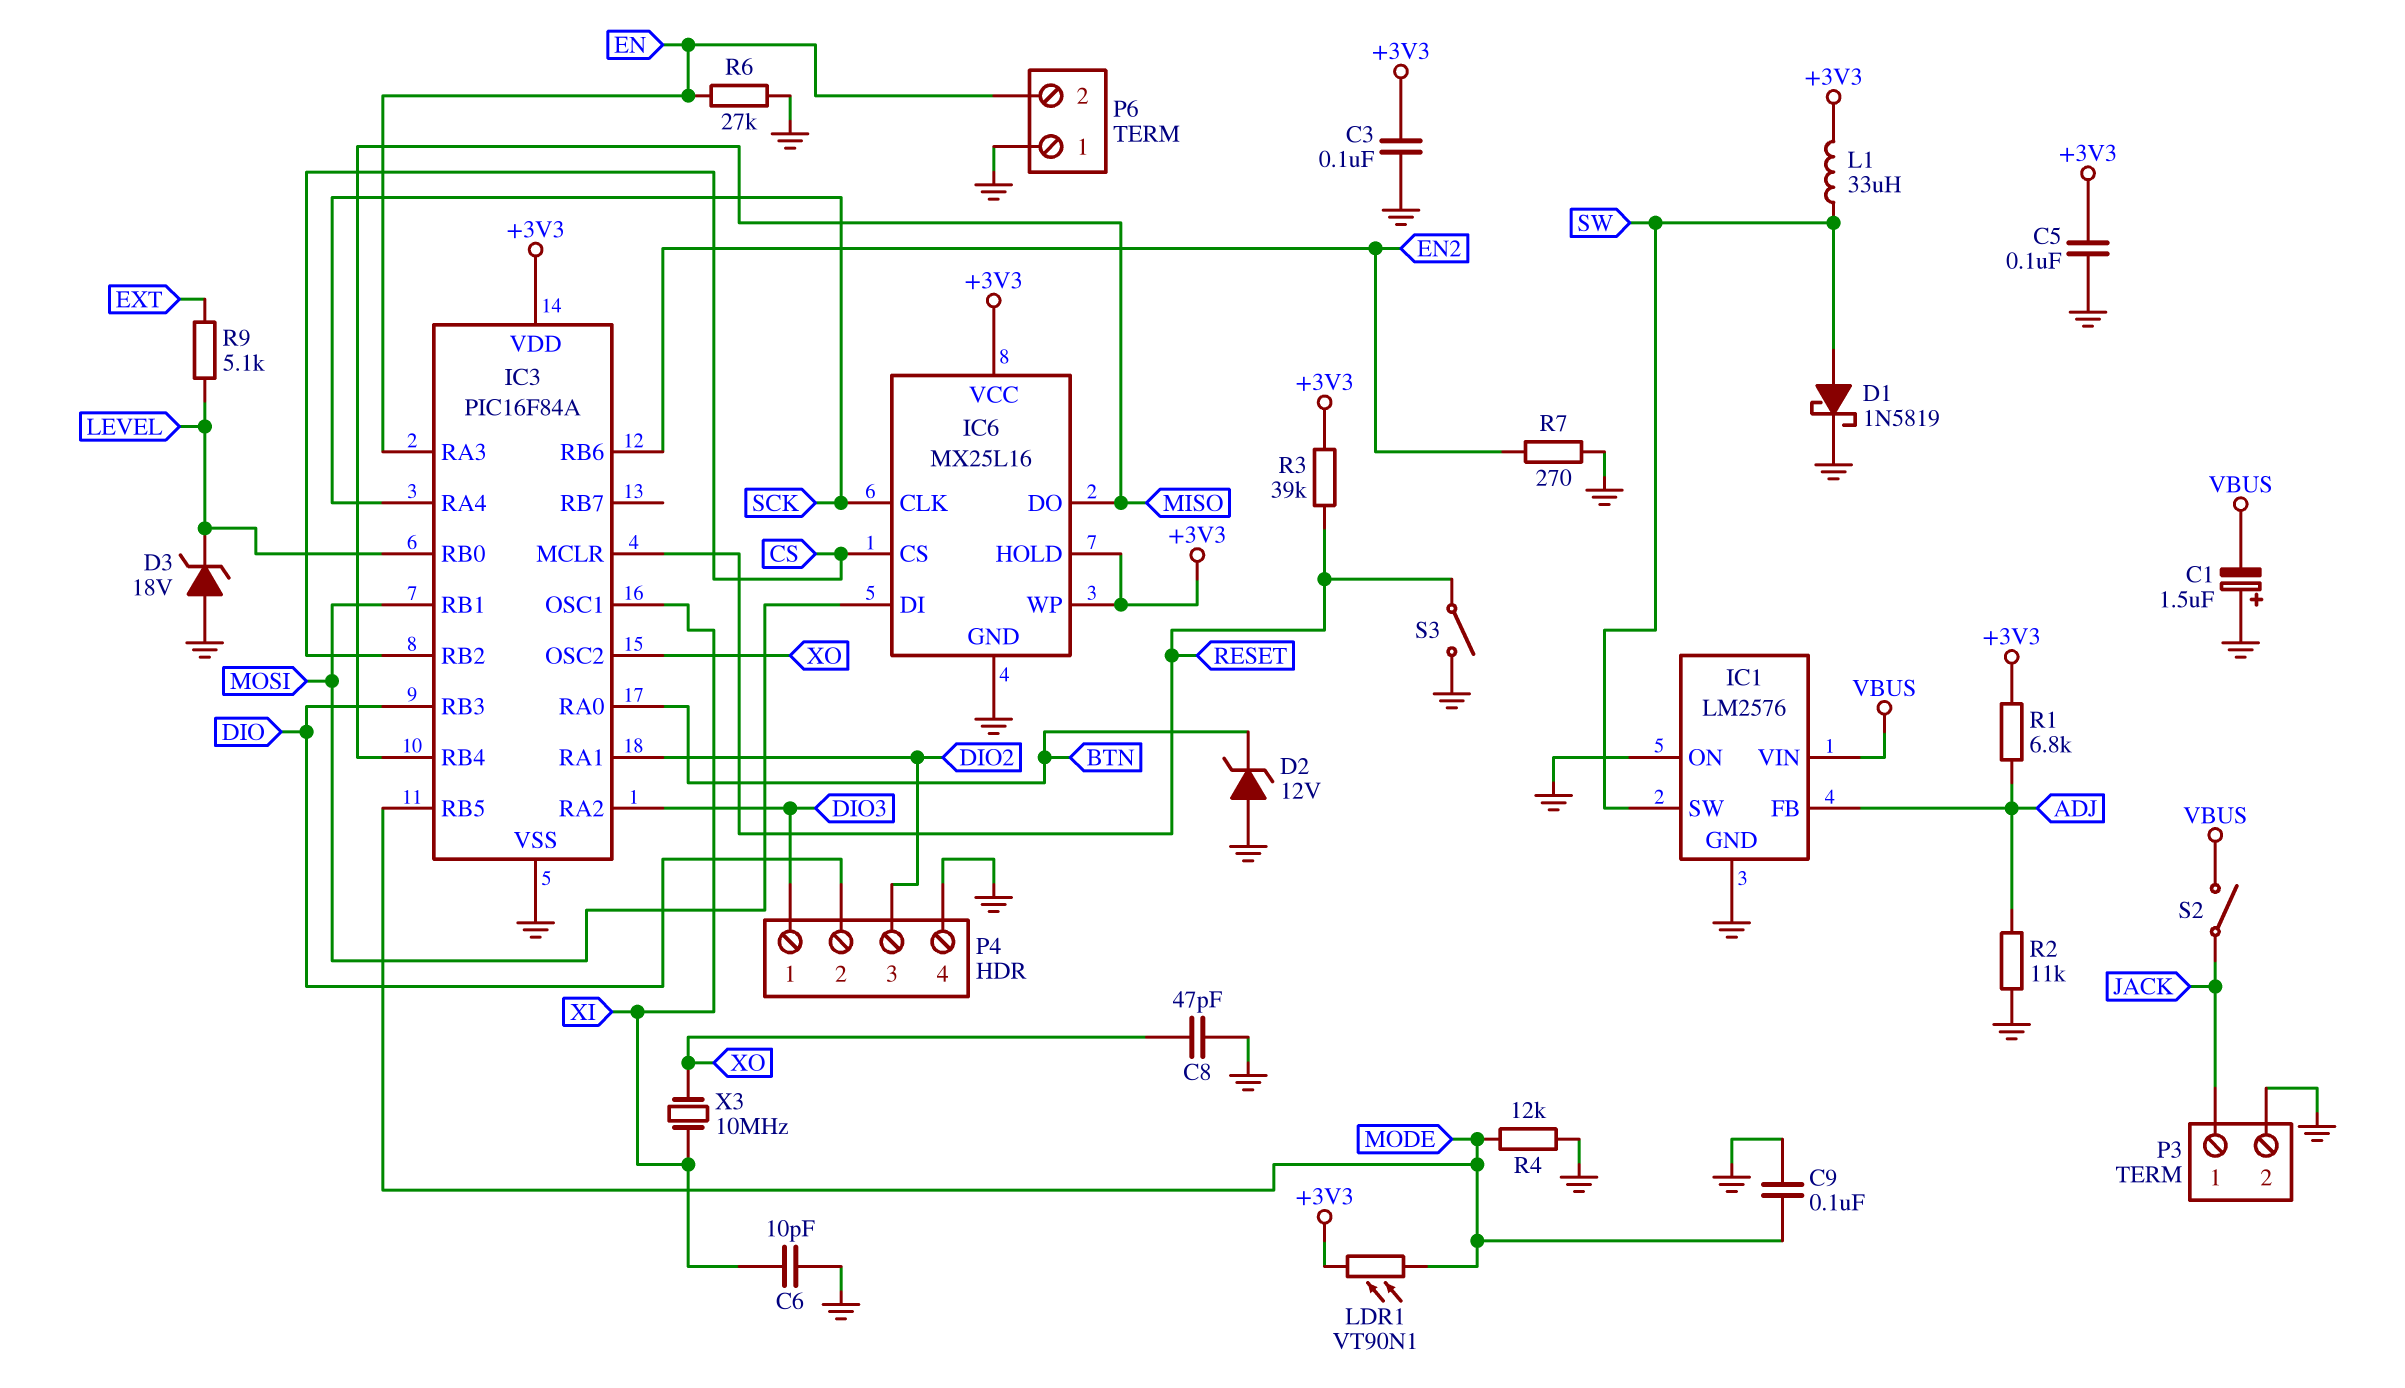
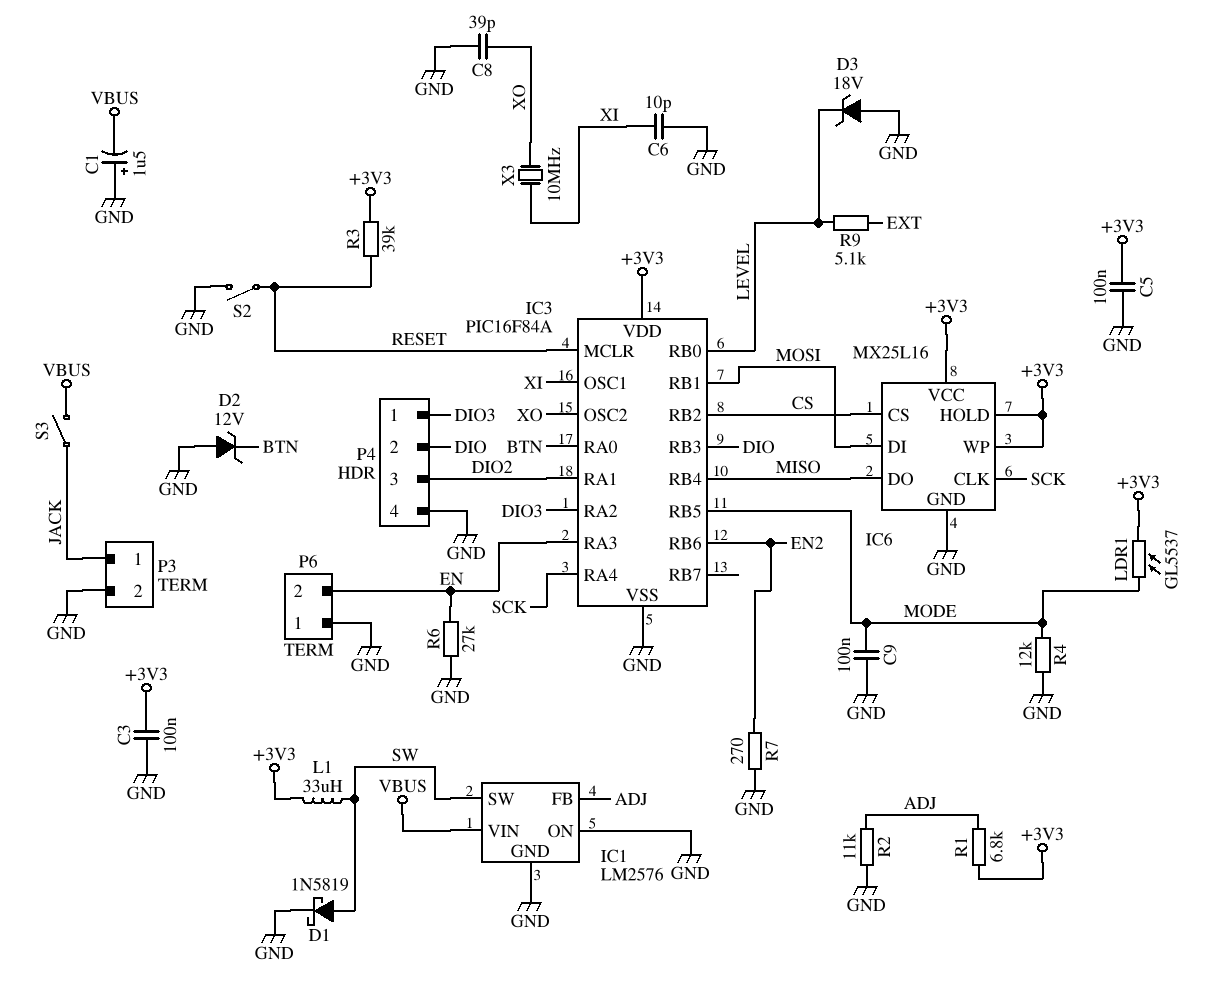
C8: 47pF (GND, XO) -> 39pF (GND, XO)
LDR1: VT90N1 (+3V3, MODE) -> GL5537 (+3V3, MODE)
S2: switch (JACK, VBUS) -> switch (GND, RESET)
S3: switch (GND, RESET) -> switch (JACK, VBUS)

